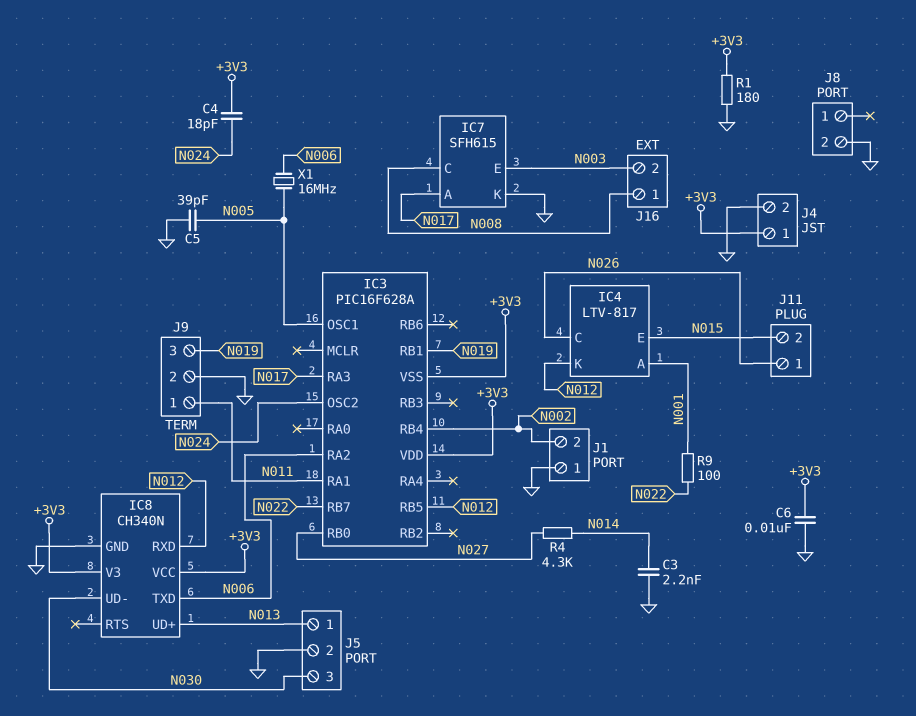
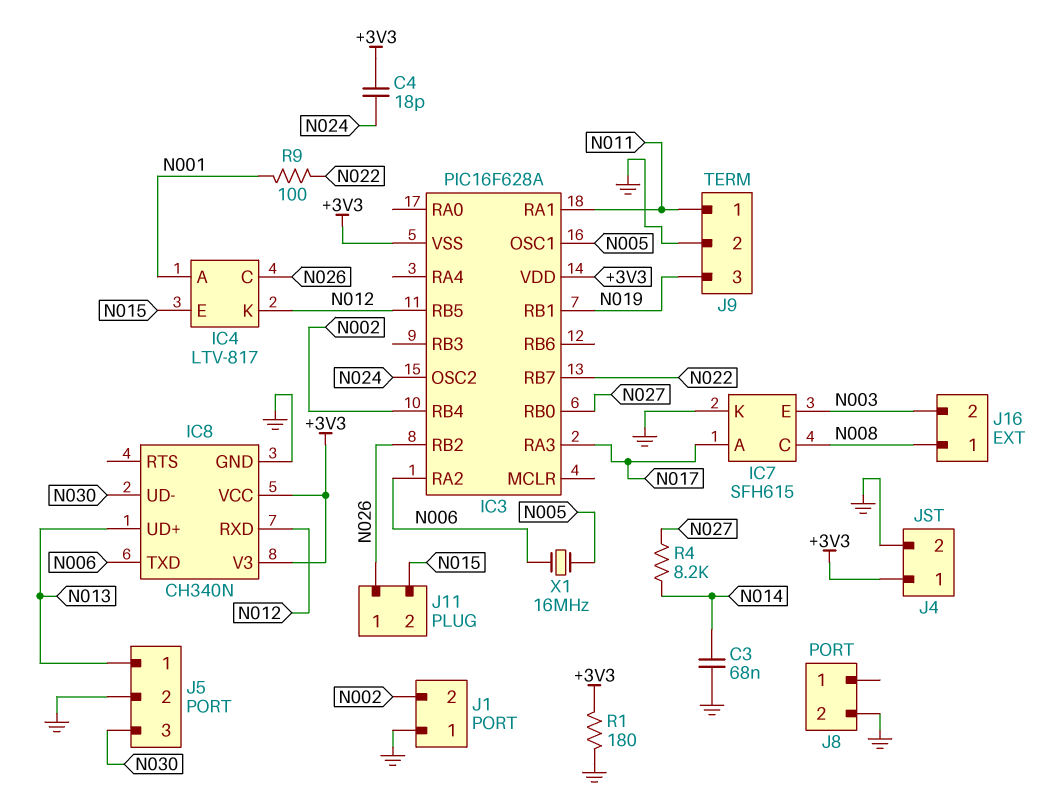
C3: 2.2nF (GND, N014) -> 68nF (GND, N014)
C5: 39pF (GND, N005) -> none
C6: 10nF (+3V3, GND) -> none
IC3 pin RB2: none -> N026
R4: 4.3k (N014, N027) -> 8.2k (N014, N027)

